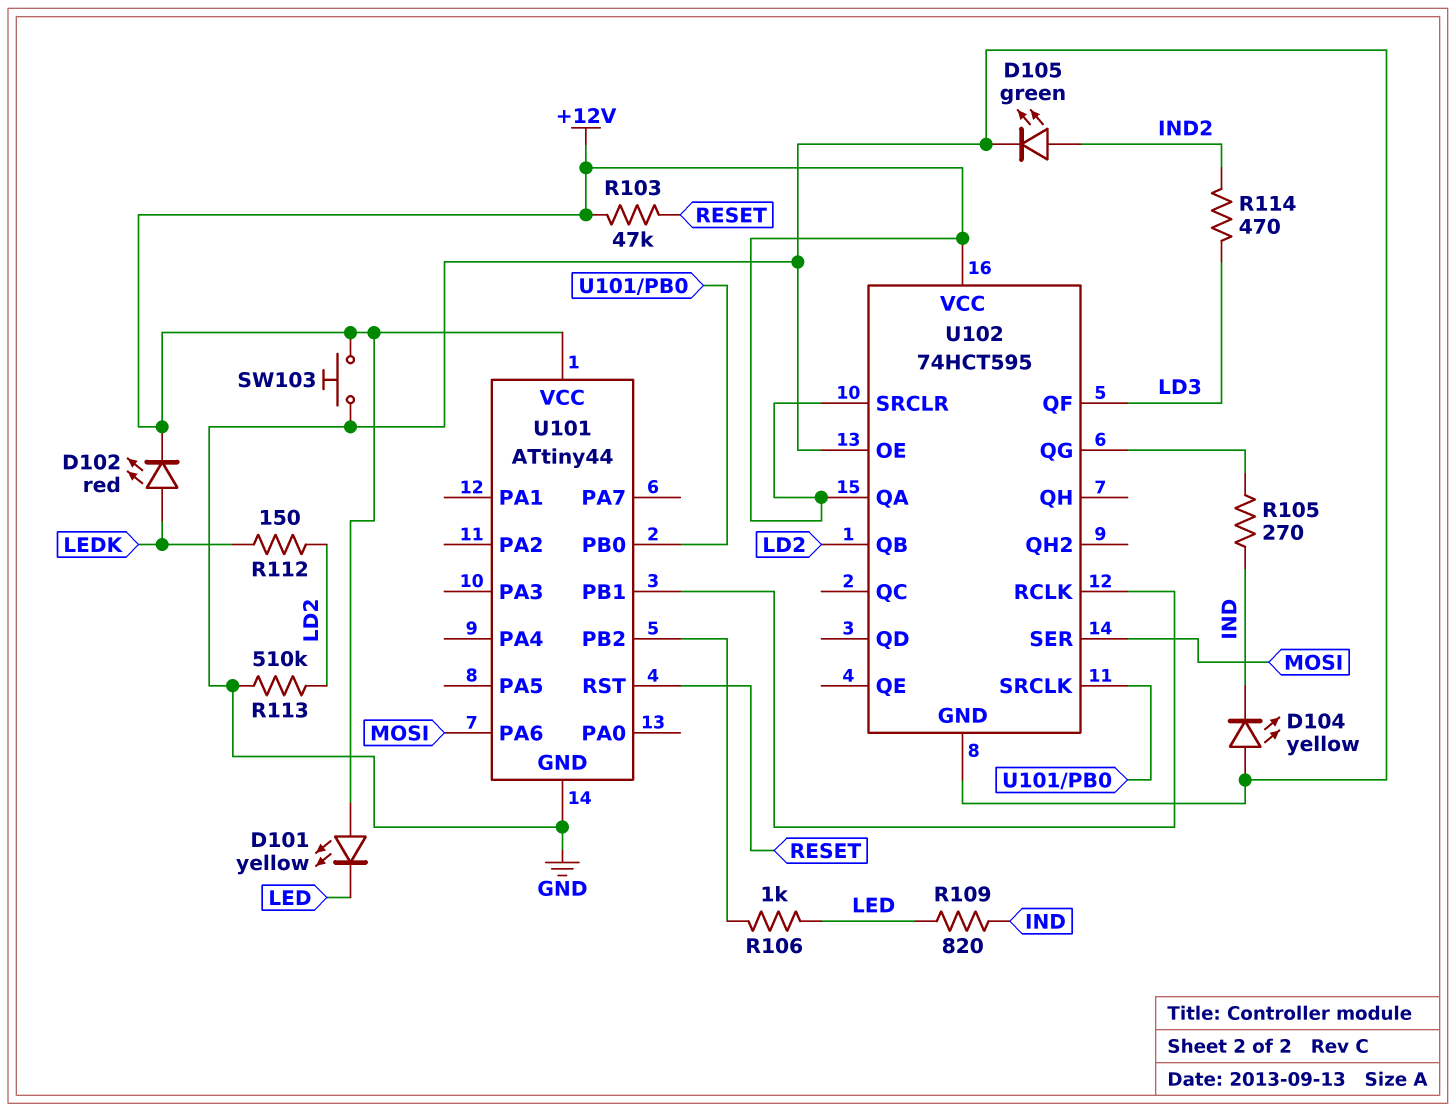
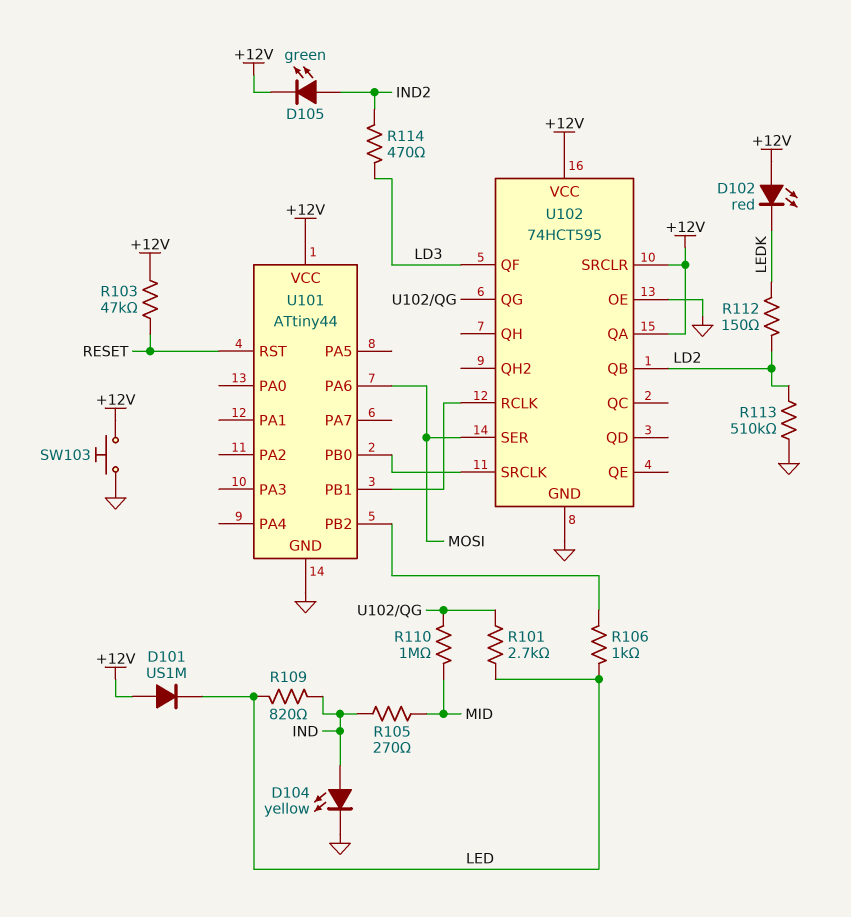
D101: LED yellow (A +12V, K LED) -> diode US1M (A +12V, K LED)
D102: LED red (A LEDK, K +12V) -> LED red (A +12V, K LEDK)
D104: LED yellow (A GND, K IND) -> LED yellow (A IND, K GND)
D105: LED green (A IND2, K GND) -> LED green (A IND2, K +12V)
R101: none -> 2.7k (LED, U102/QG)
R105: 270 (IND, U102/QG) -> 270 (IND, MID)
R110: none -> 1M (MID, U102/QG)

